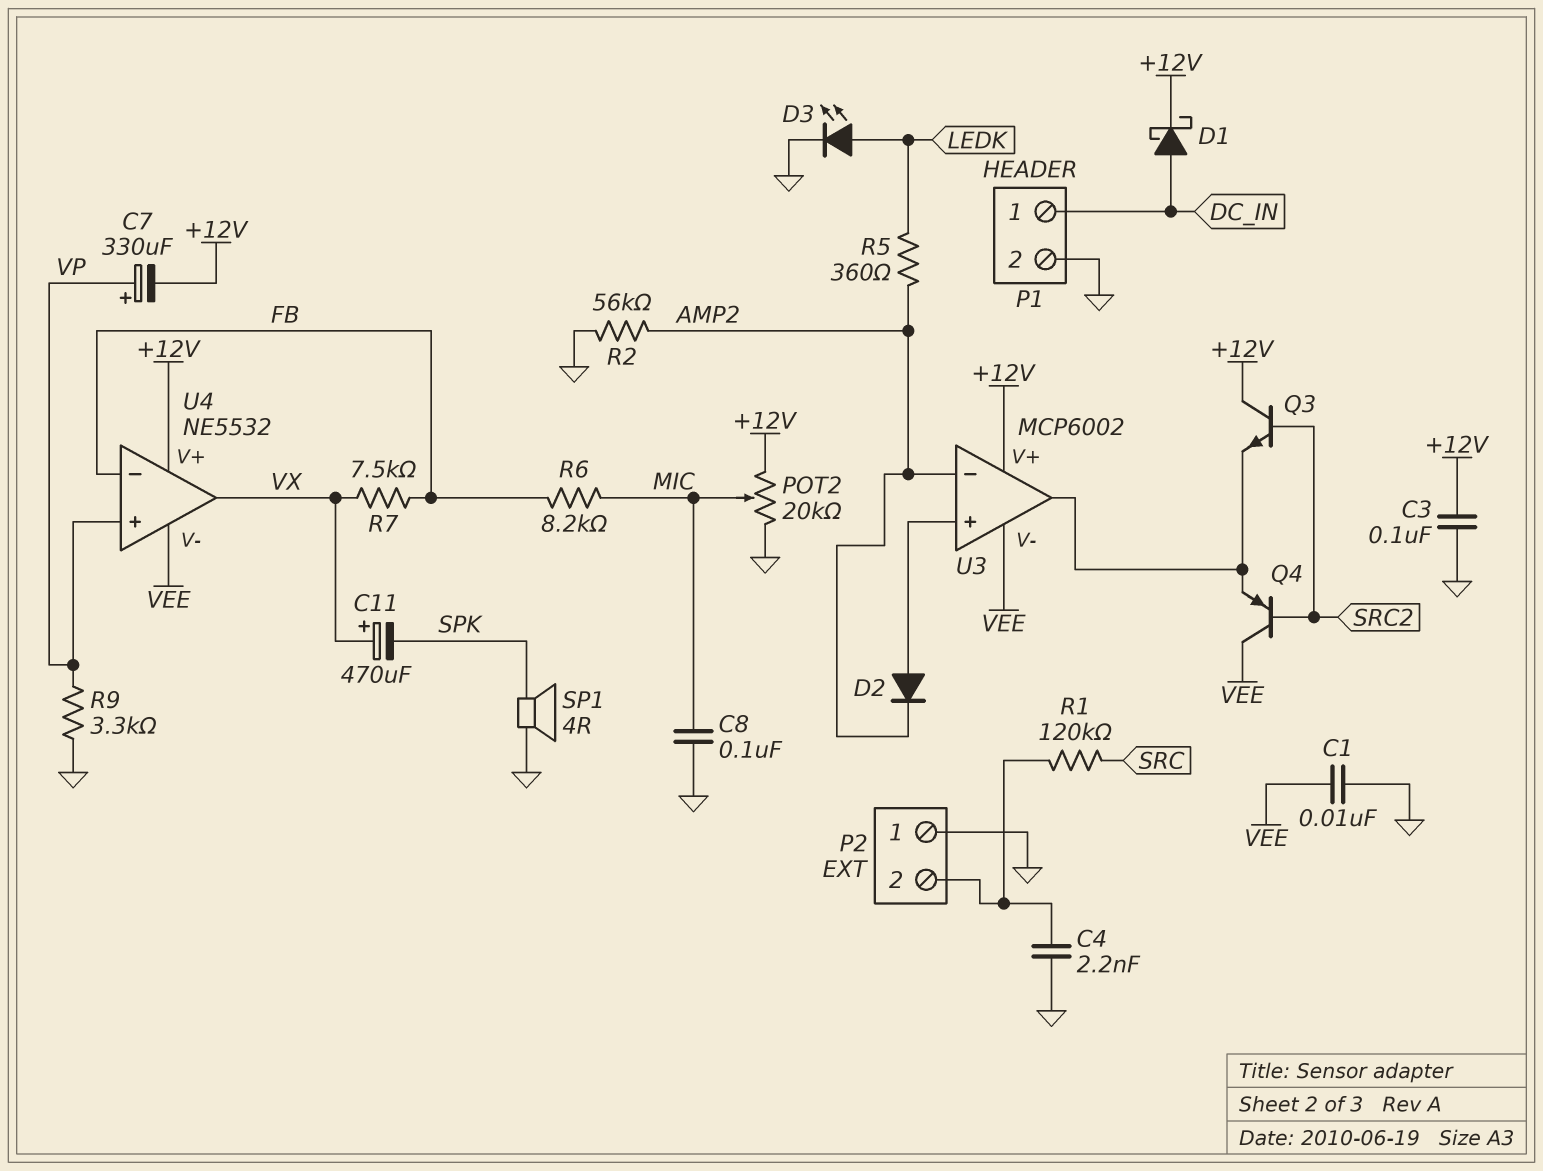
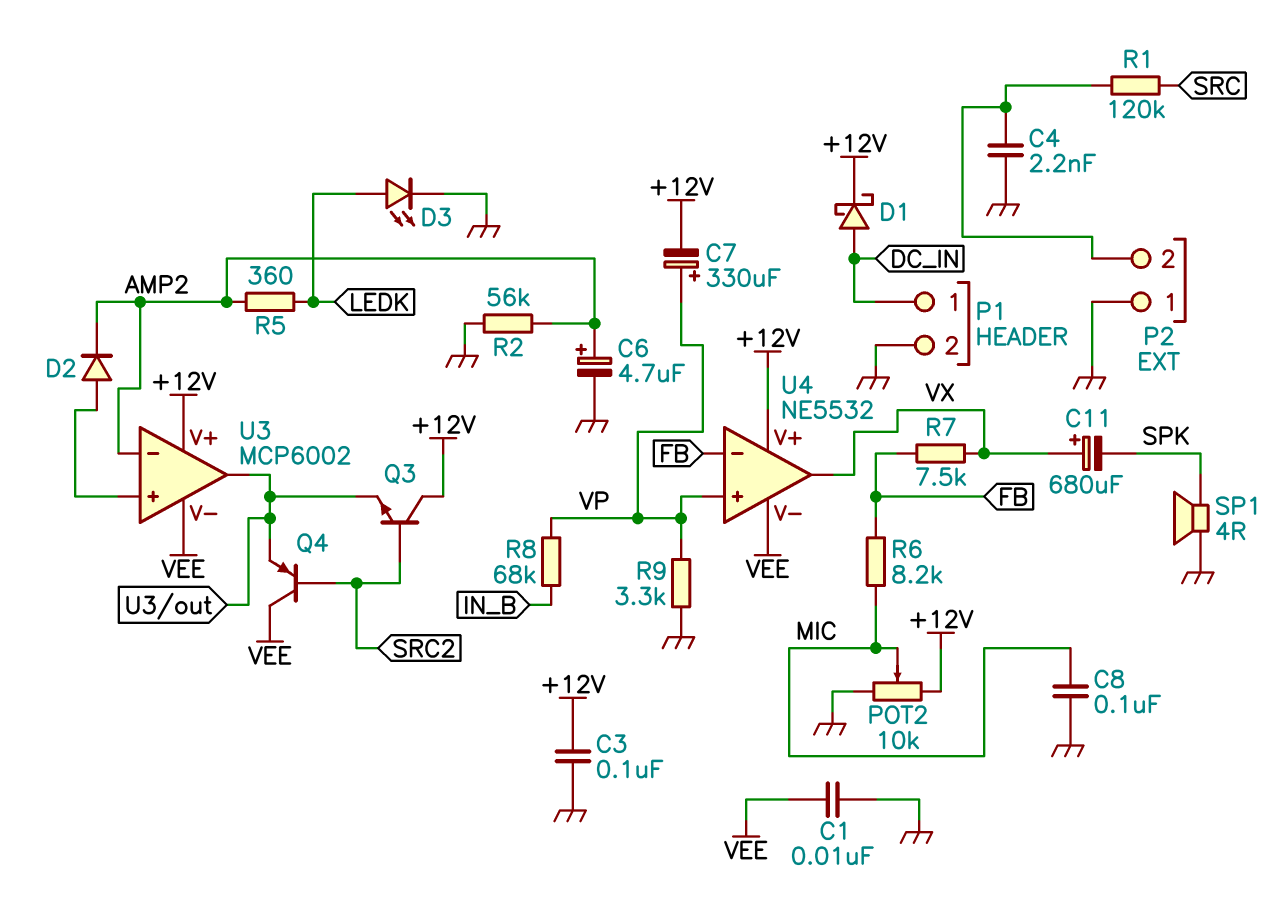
C6: none -> 4.7uF (plus AMP2, minus GND)
C11: 470uF (plus VX, minus SPK) -> 680uF (plus VX, minus SPK)
POT2: 20k (+12V, GND, wiper MIC) -> 10k (+12V, GND, wiper MIC)
R8: none -> 68k (IN_B, VP)

